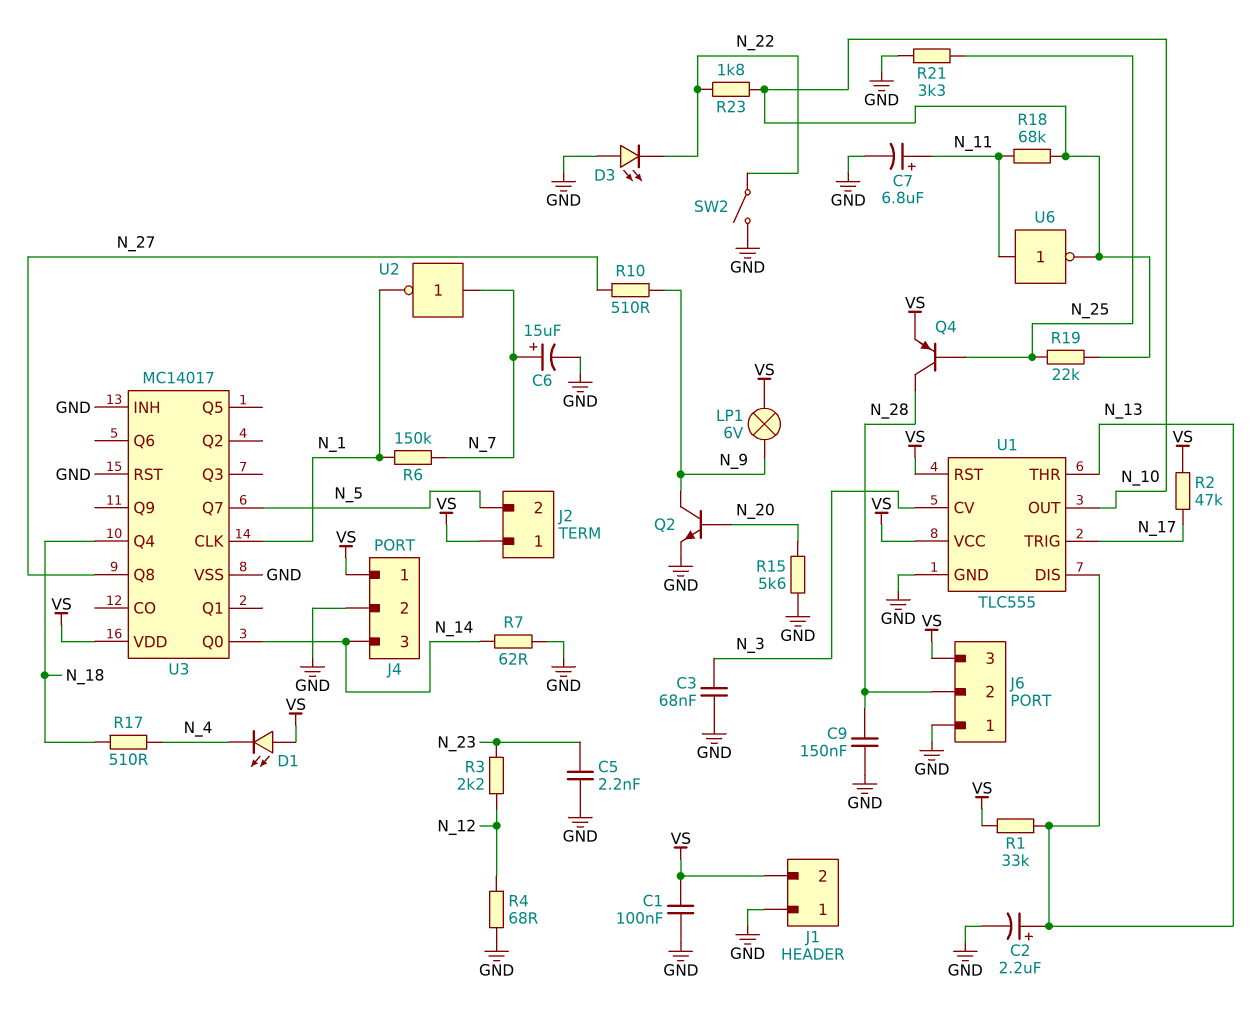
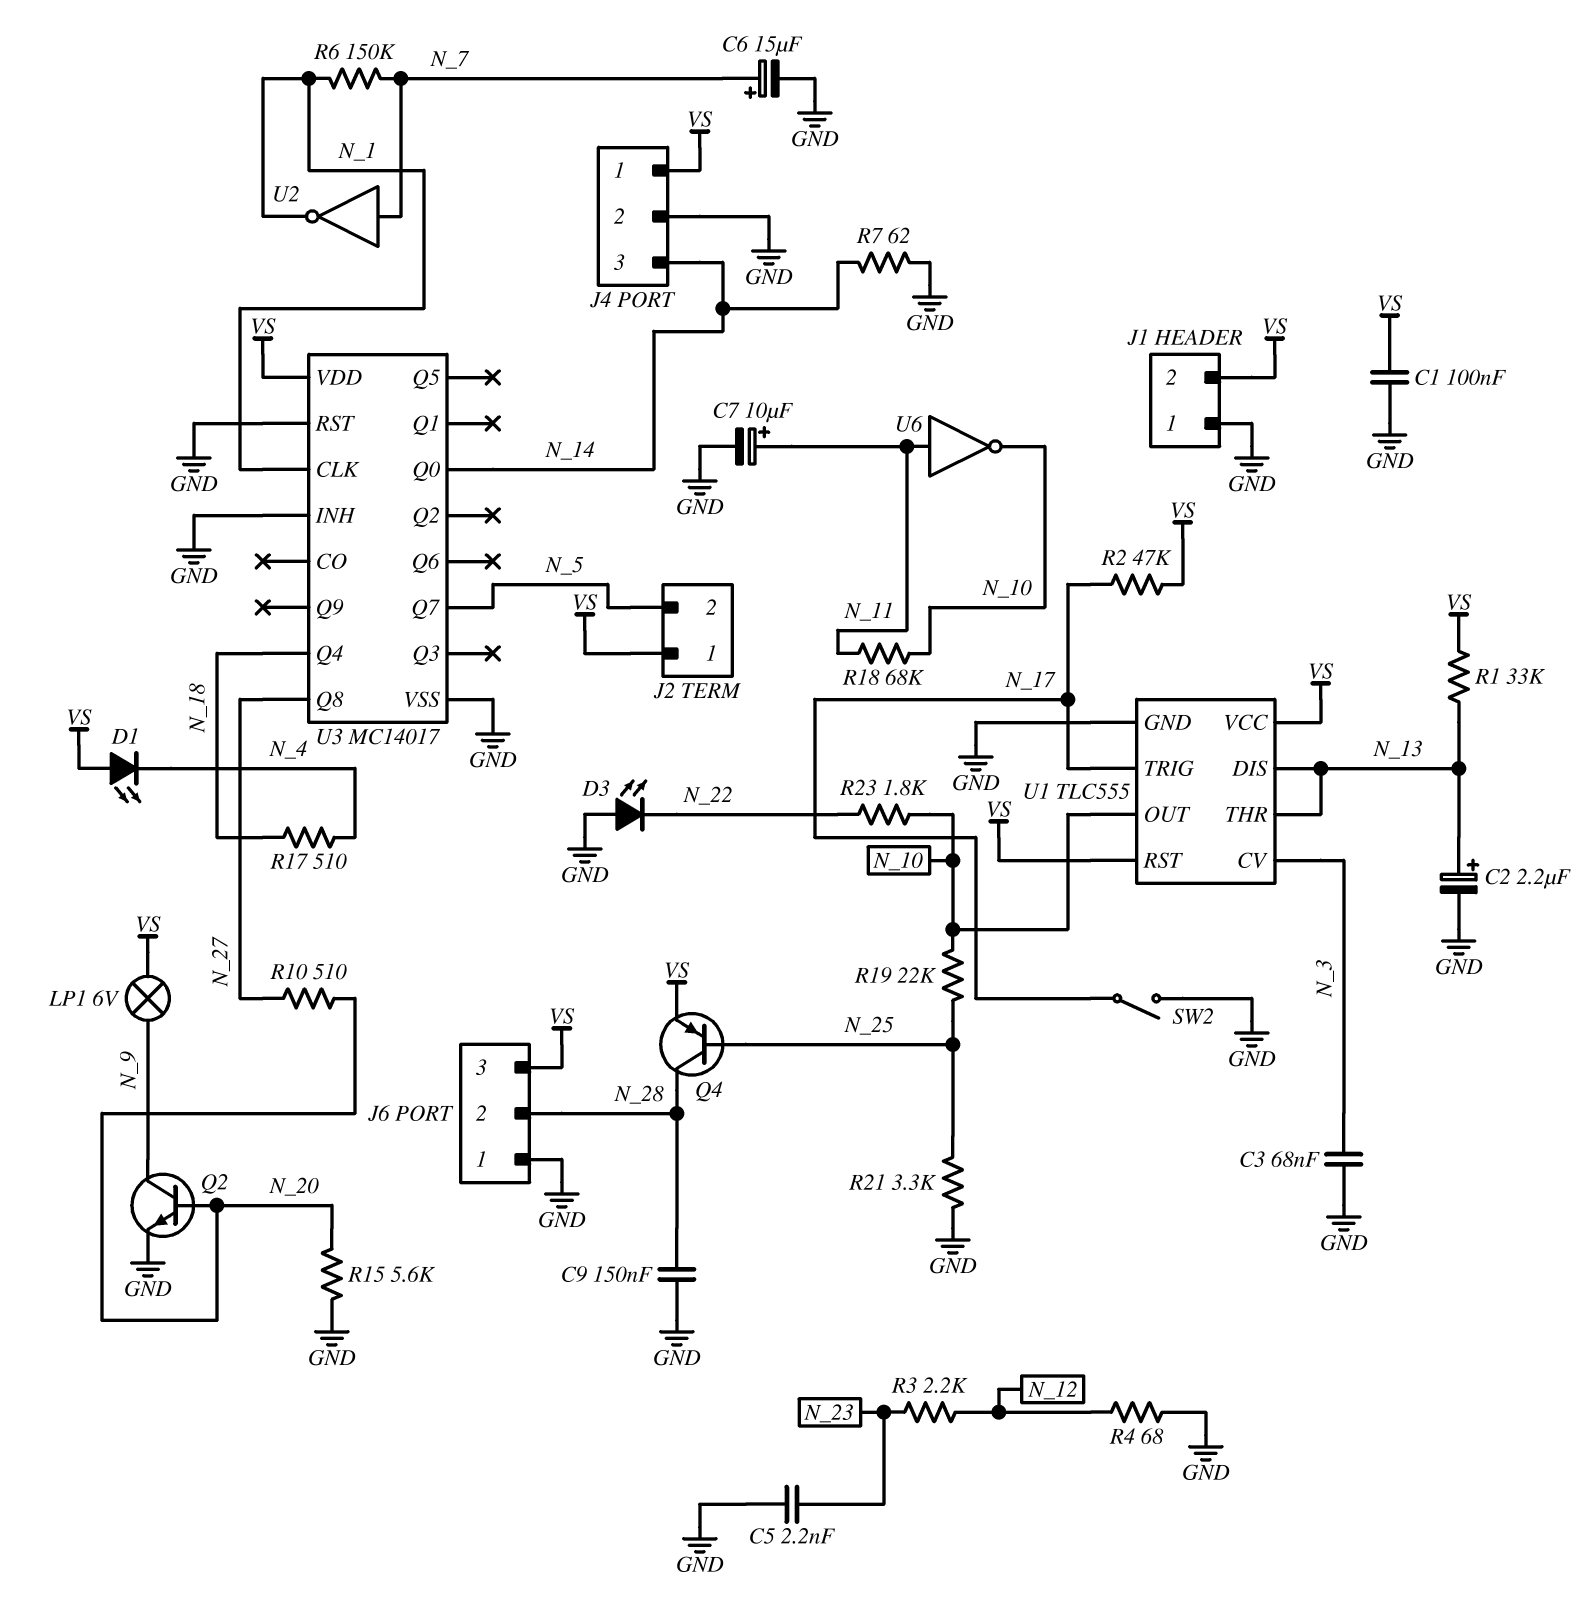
C7: 6.8uF (plus N_11, minus GND) -> 10uF (plus N_11, minus GND)
R10: 510 (N_9, N_27) -> 510 (N_20, N_27)
SW2: switch (GND, N_22) -> switch (GND, N_17)

